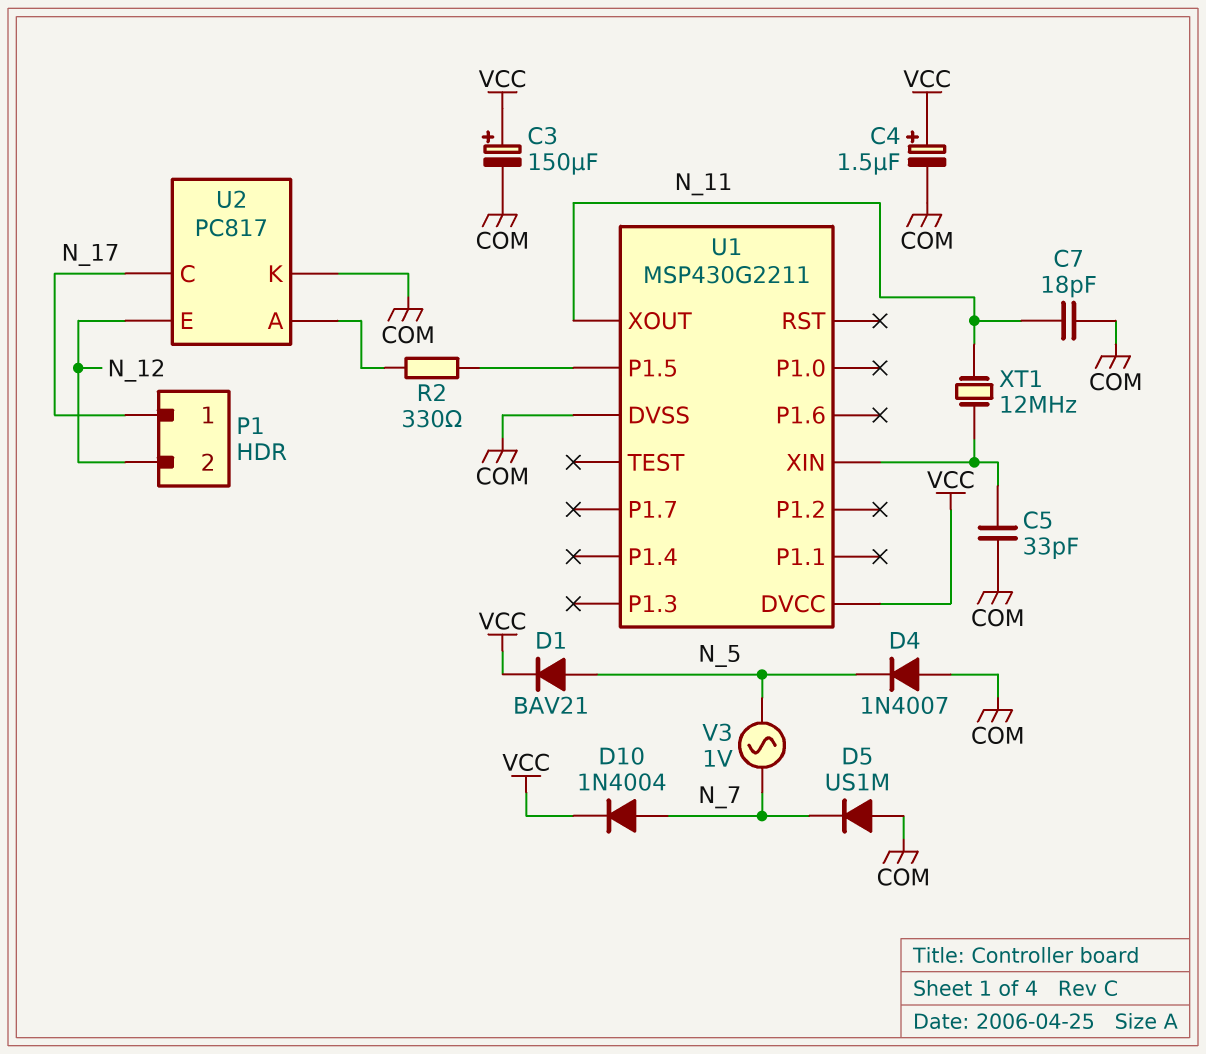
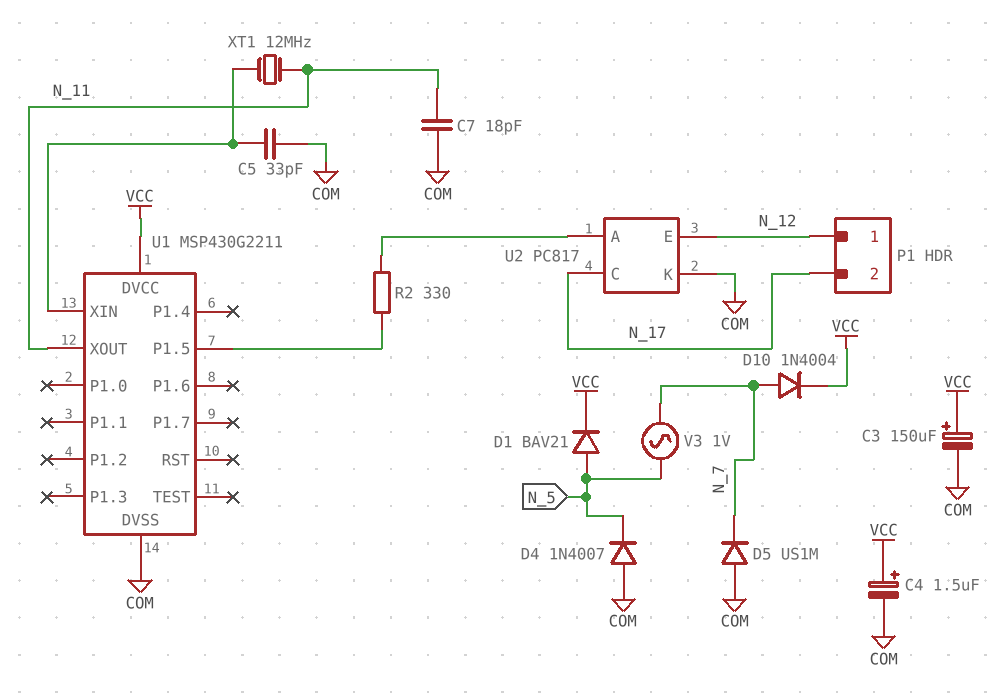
P1 pin 1: N_17 -> N_12
P1 pin 2: N_12 -> N_17

